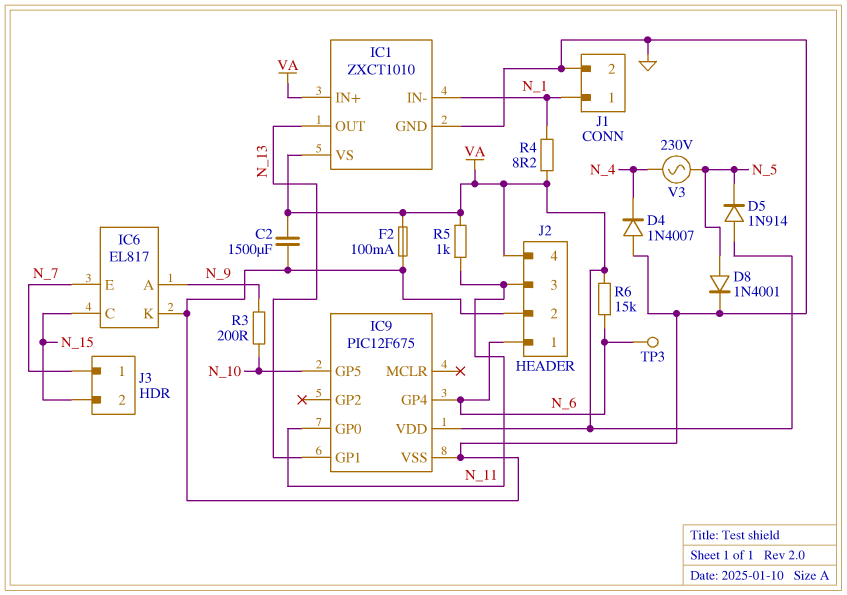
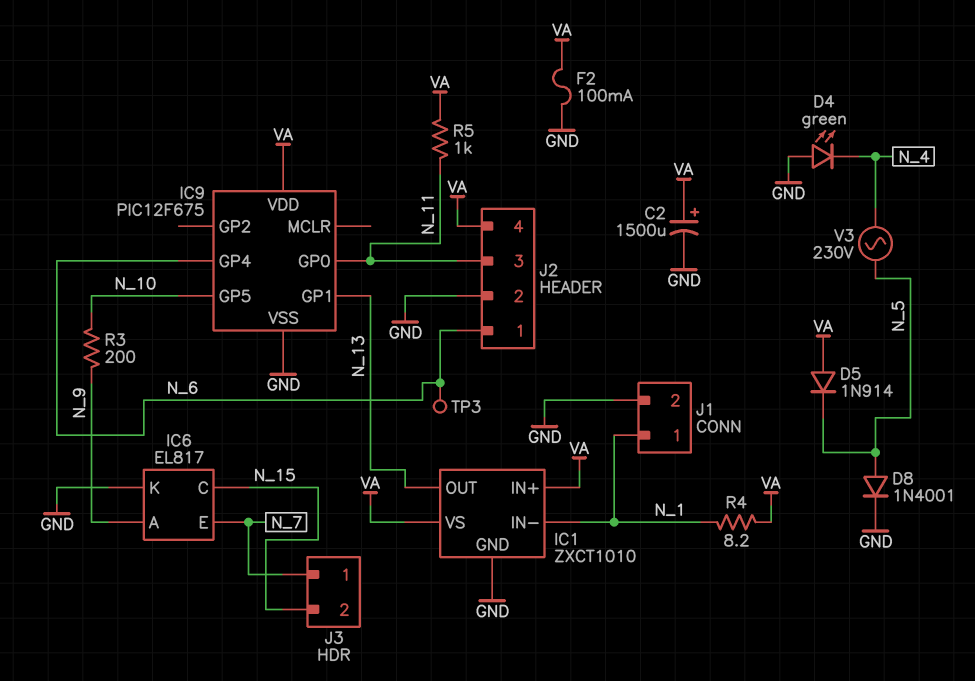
C2: 1500uF (GND, VA) -> 1500uF (plus VA, minus GND)
D4: diode 1N4007 (A GND, K N_4) -> LED green (A GND, K N_4)
R6: 15k (N_6, VA) -> none

